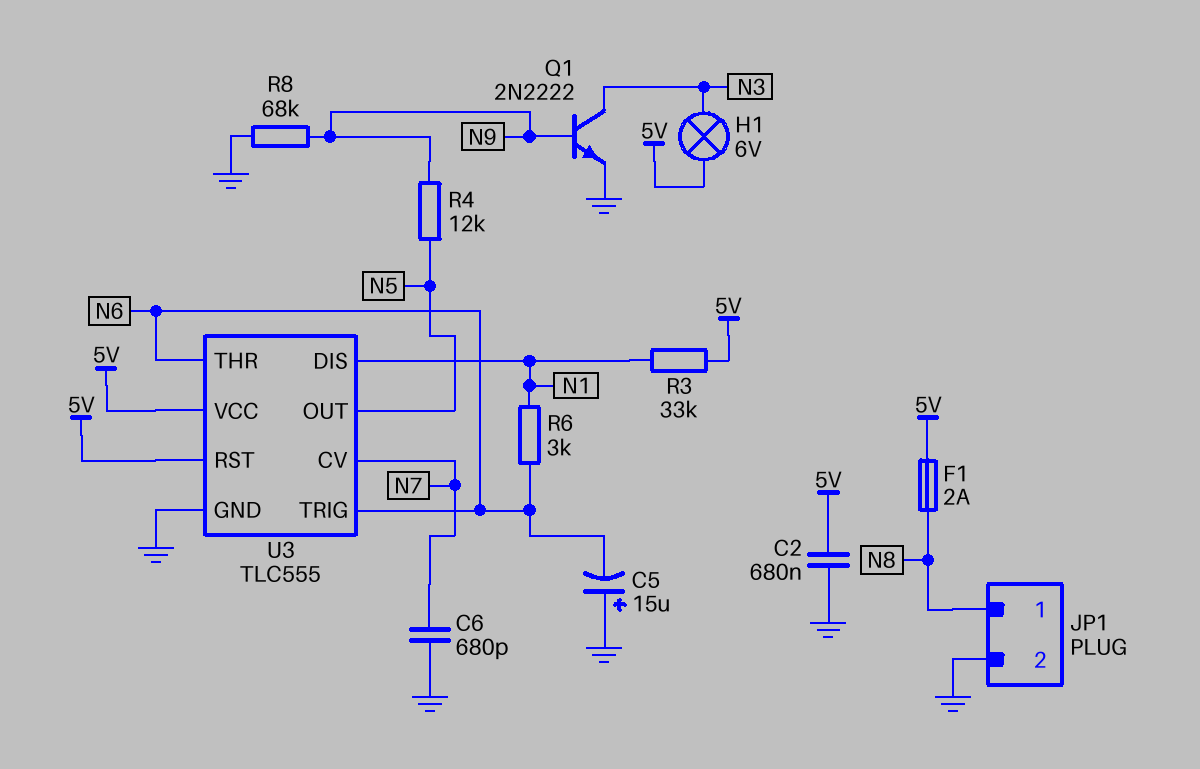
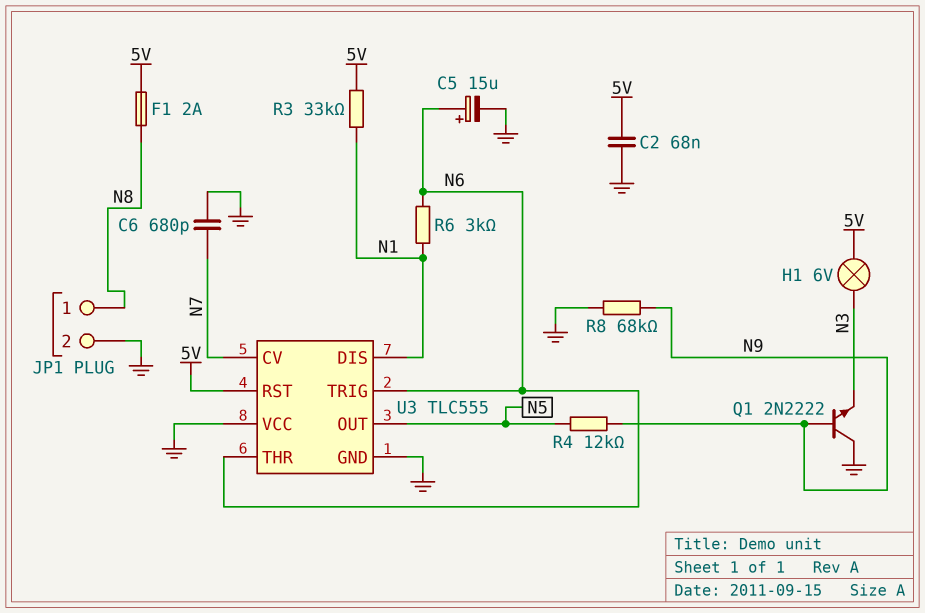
C2: 680nF (5V, GND) -> 68nF (5V, GND)
C5: 15uF (plus GND, minus N6) -> 15uF (plus N6, minus GND)
Q1: NPN 2N2222 (B N9, C N3, E GND) -> NPN 2N2222 (B N9, C GND, E N3)
U3 pin VCC: 5V -> GND

